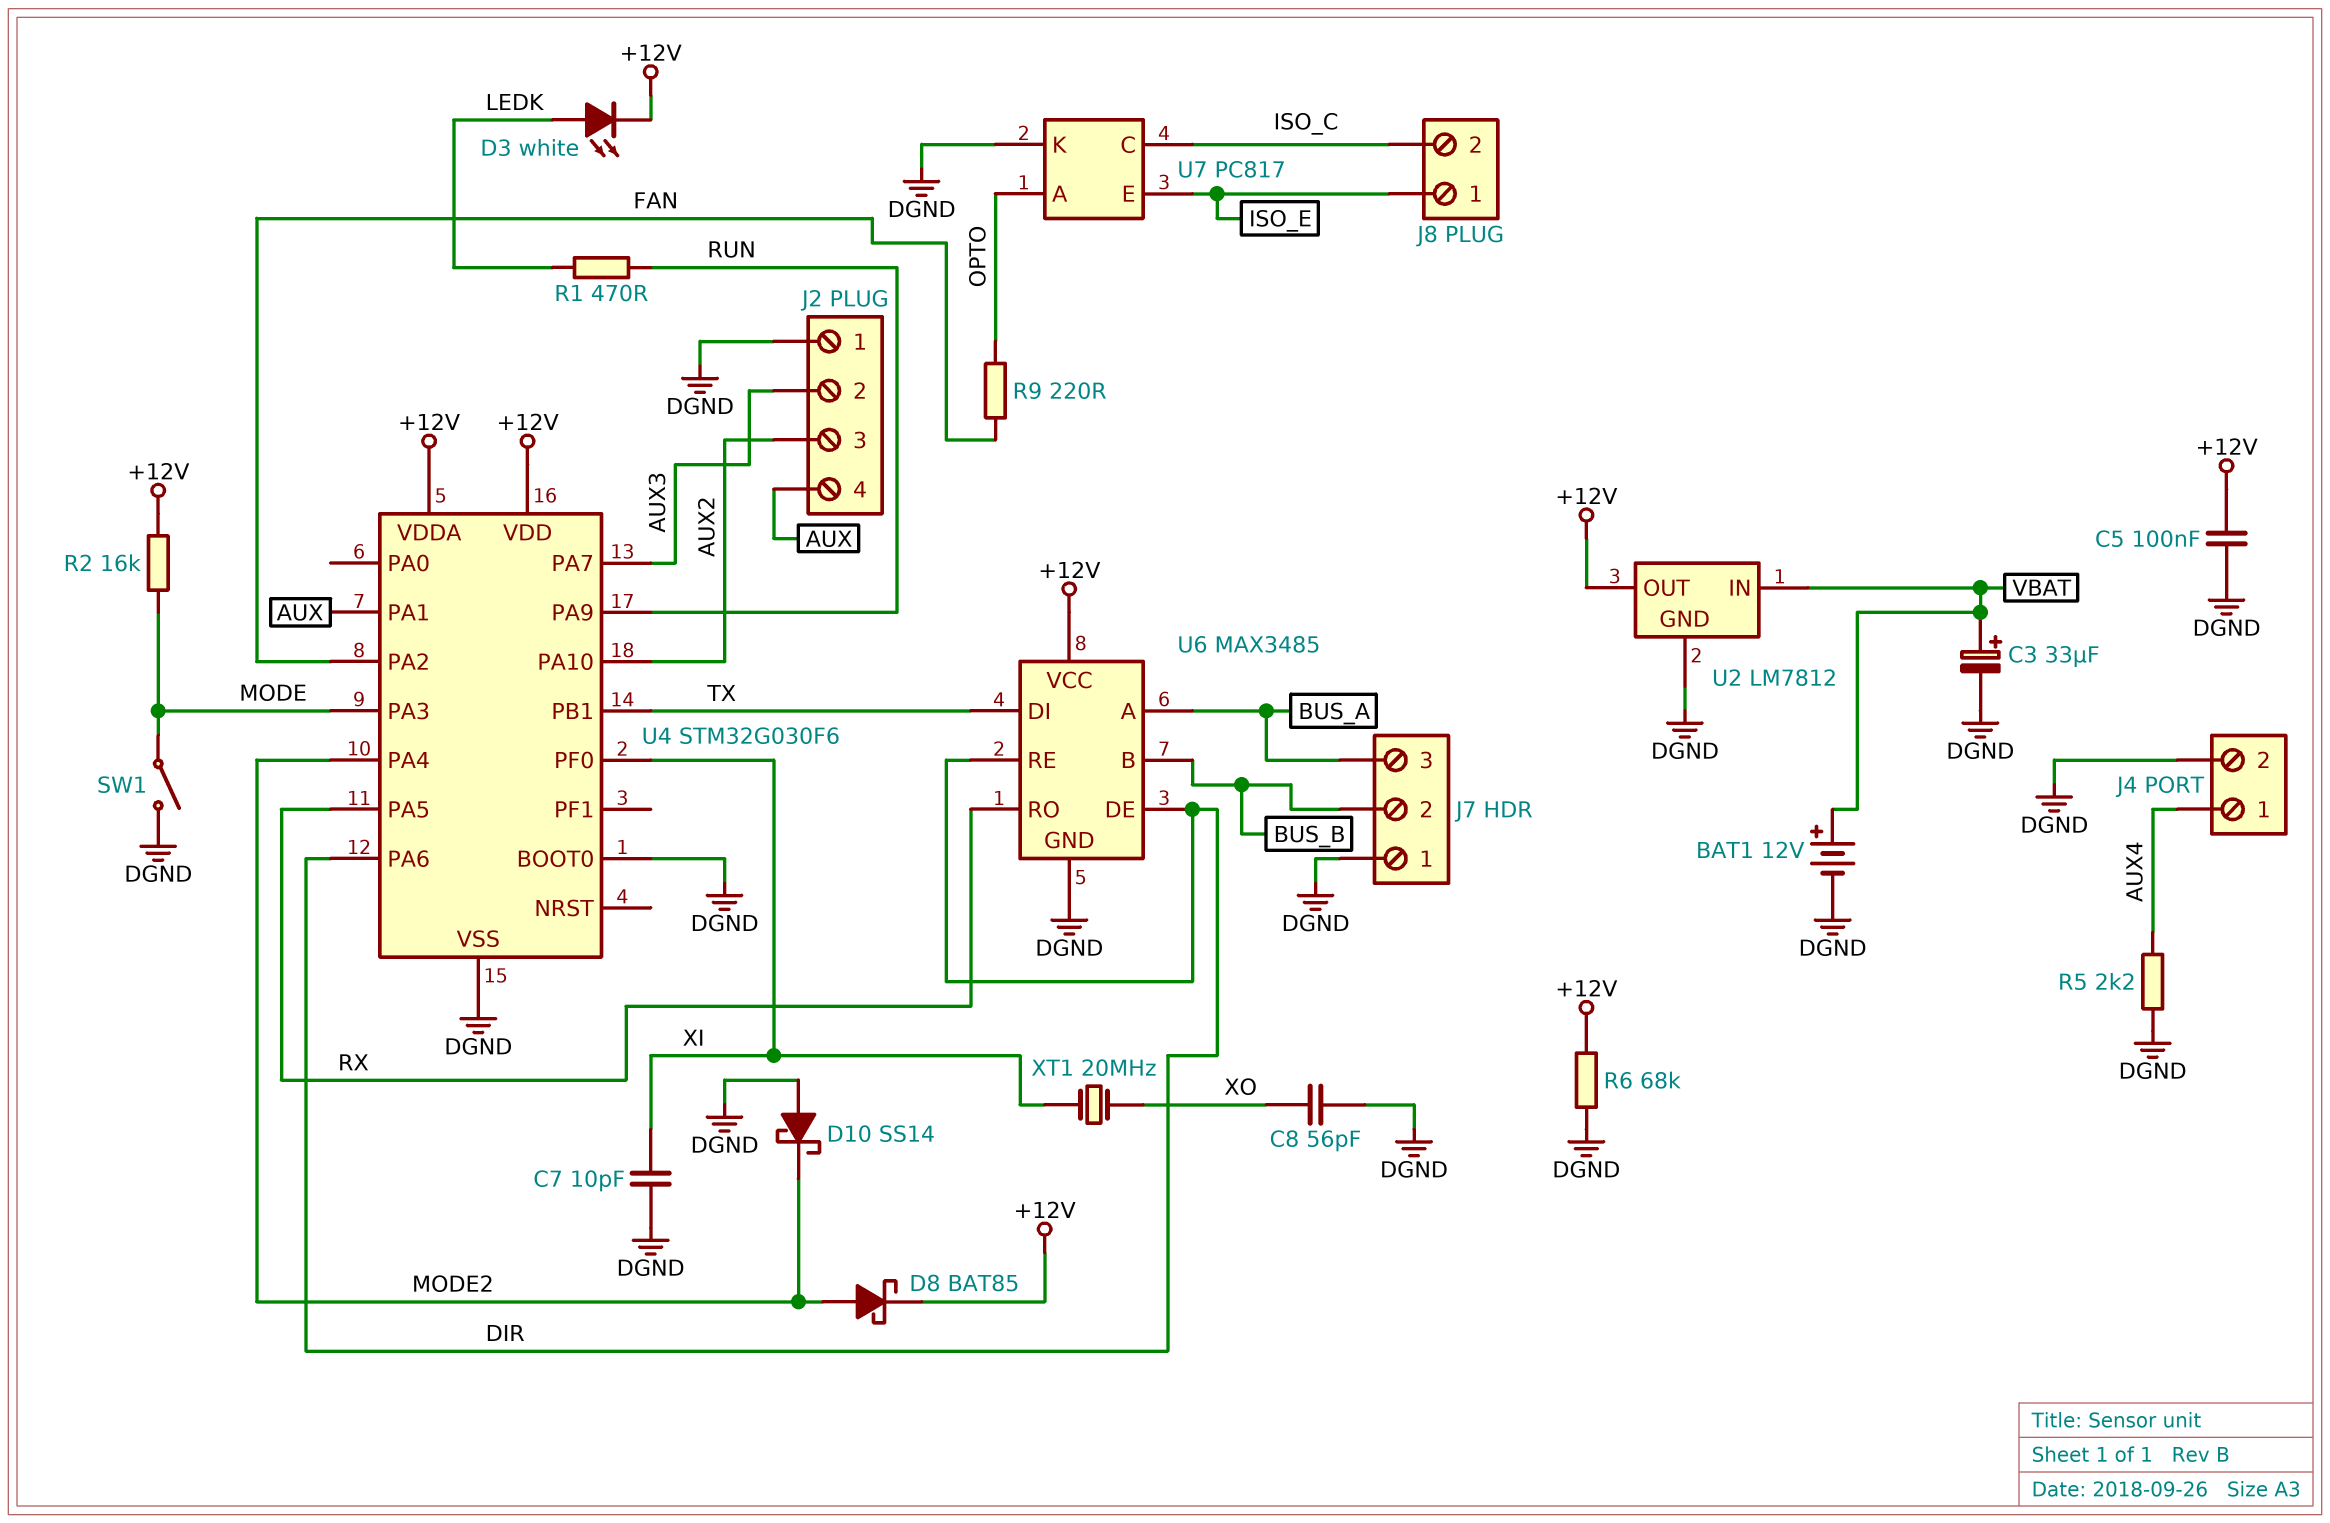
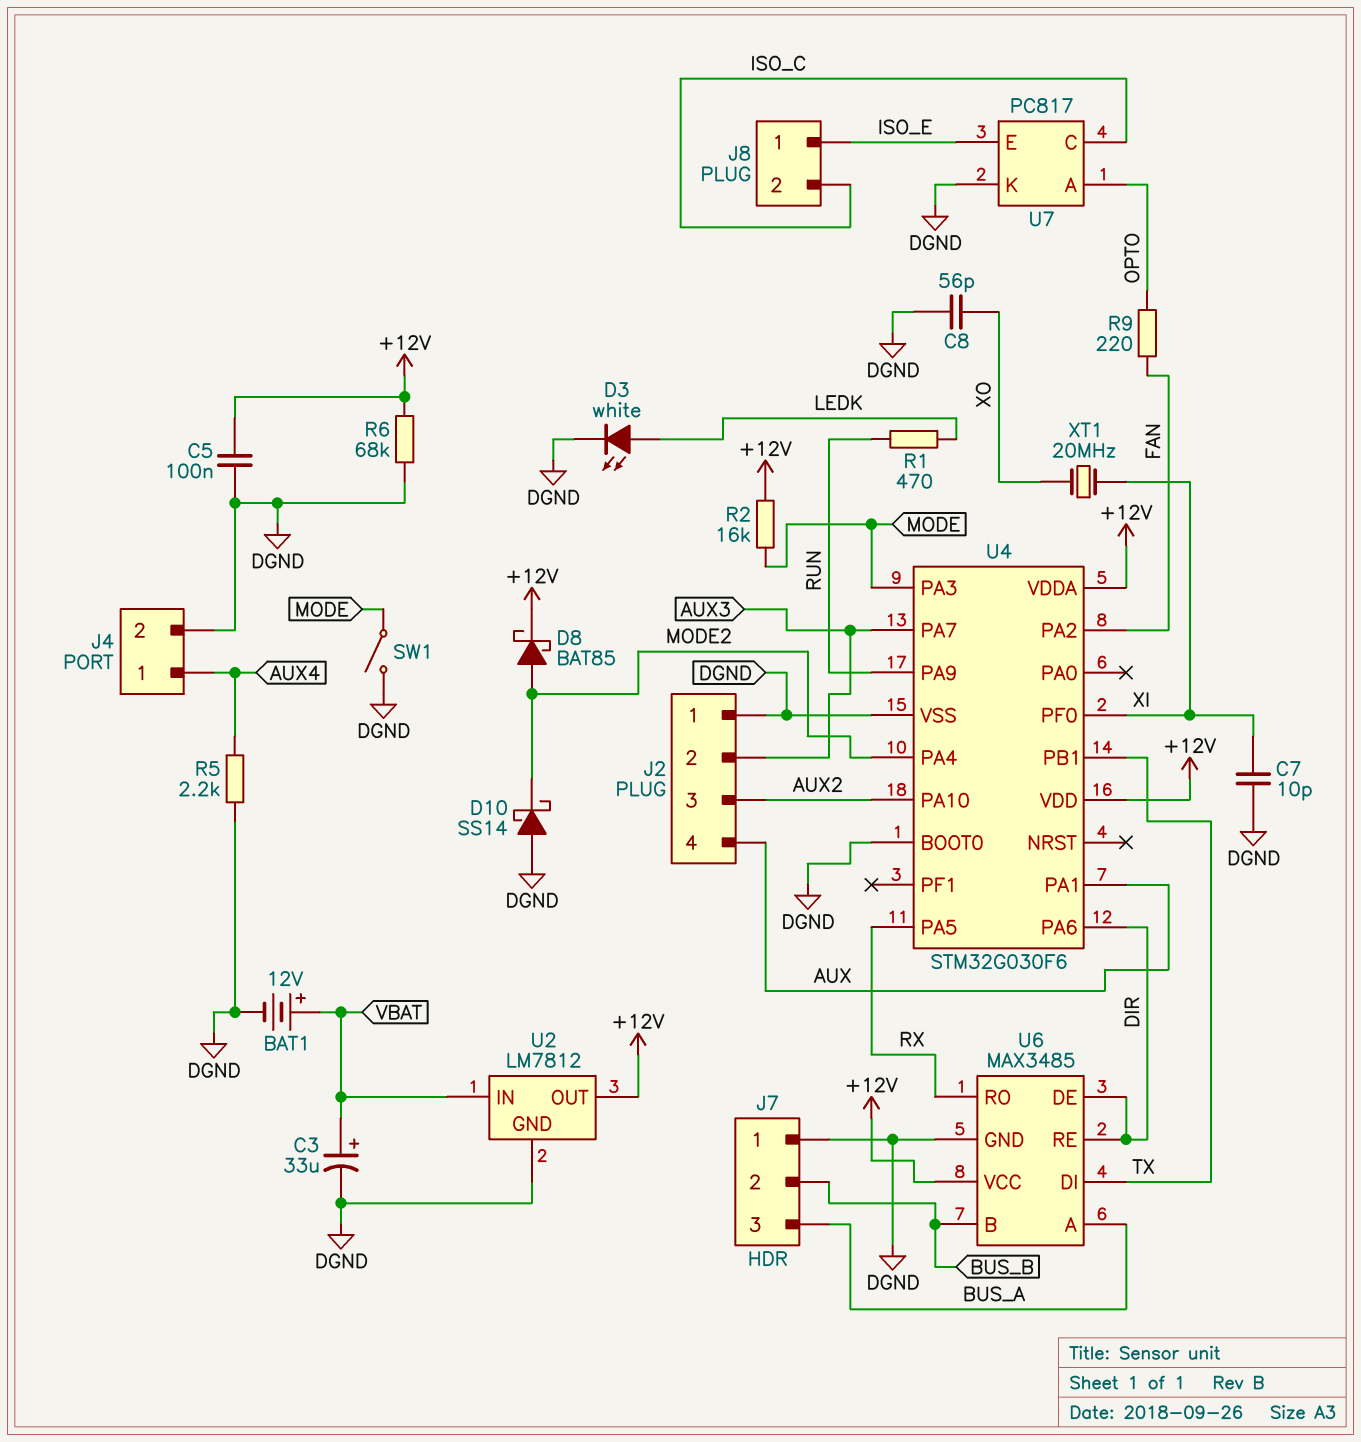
D3: LED white (A LEDK, K +12V) -> LED white (A LEDK, K DGND)

